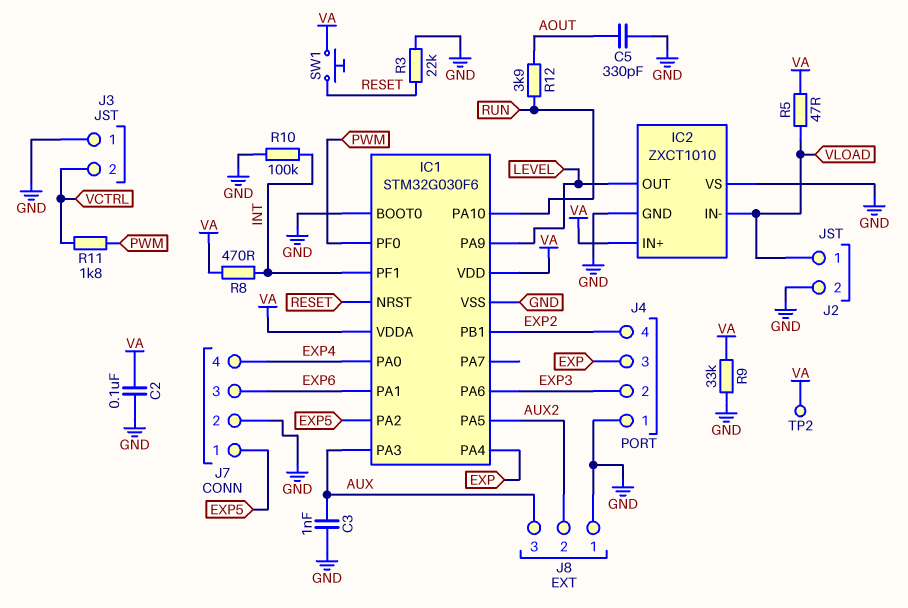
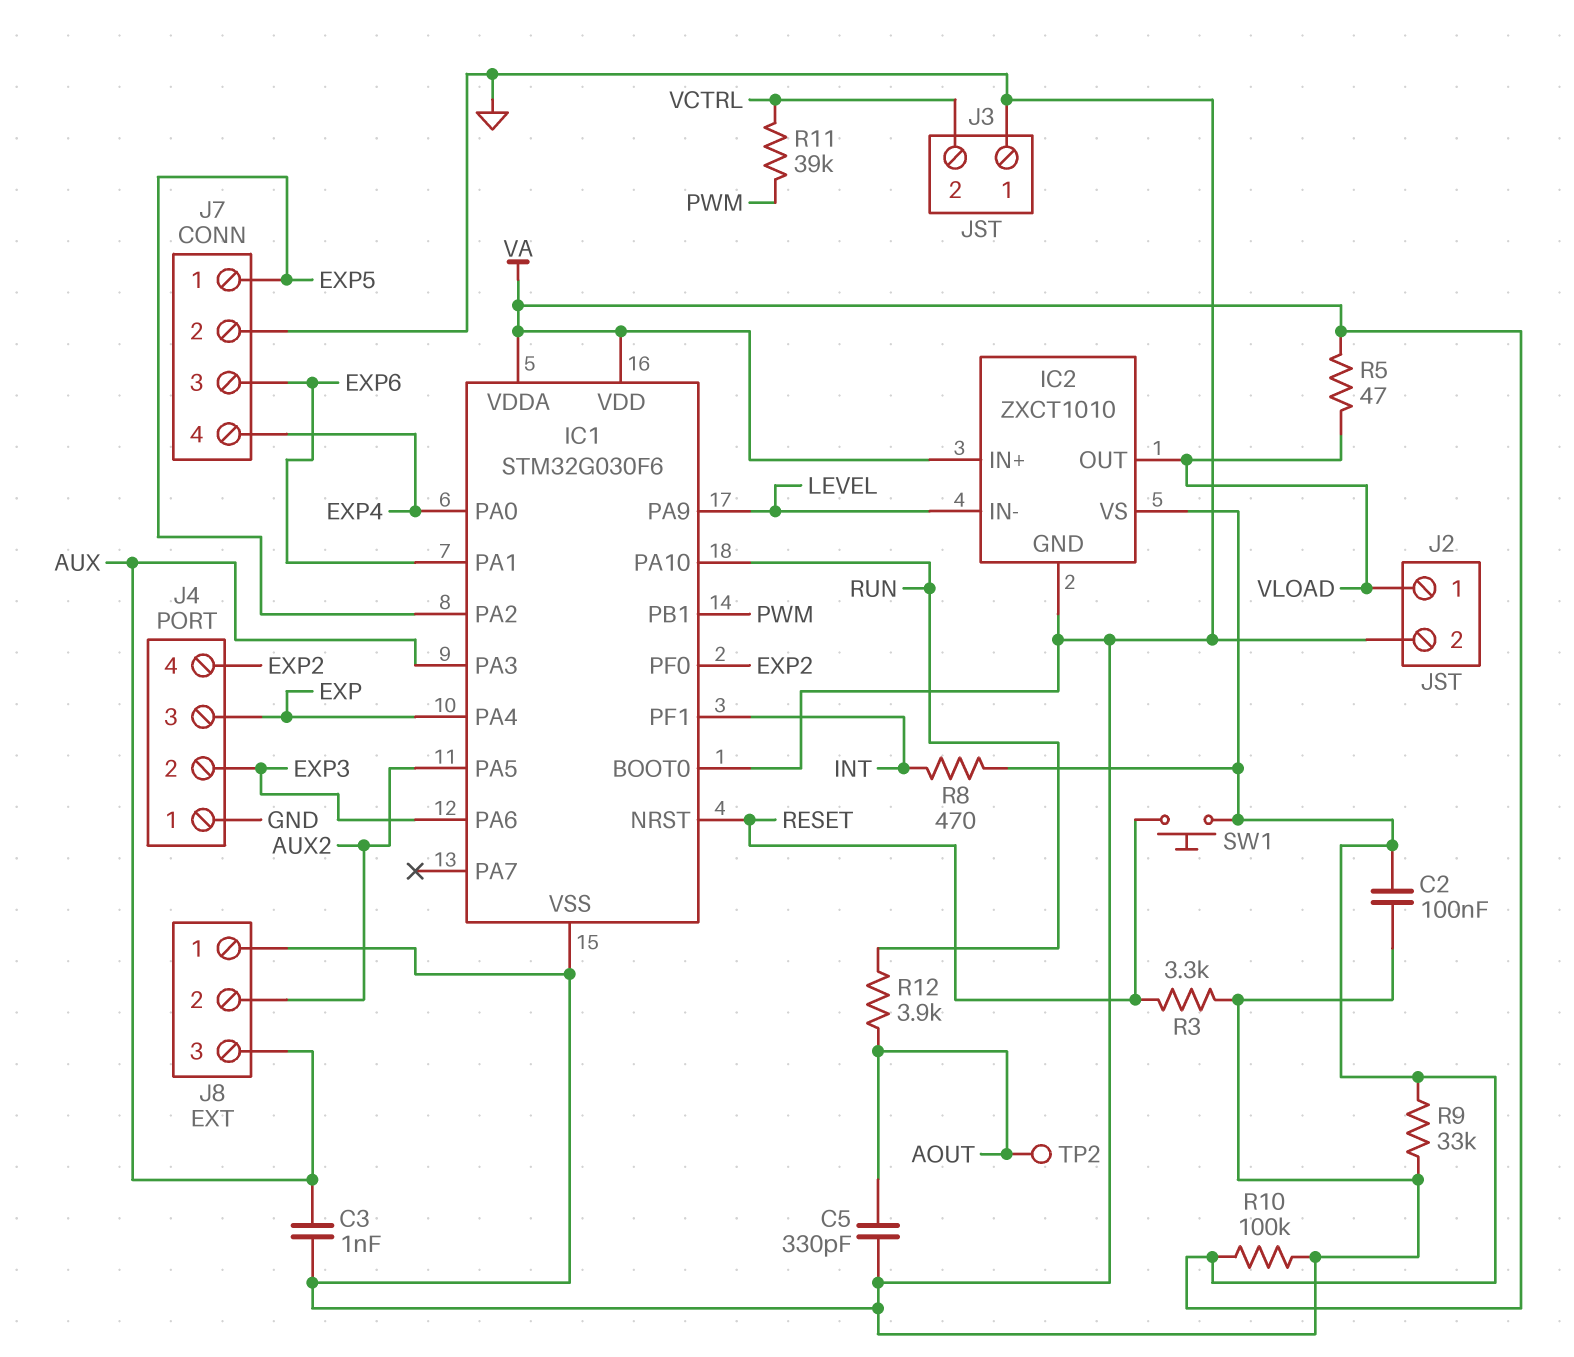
IC1 pin PB1: EXP2 -> PWM
IC1 pin PF0: PWM -> EXP2
IC2 pin IN-: VLOAD -> LEVEL
IC2 pin OUT: LEVEL -> VLOAD
IC2 pin VS: GND -> VA
R3: 22k (GND, RESET) -> 3.3k (GND, RESET)
R10: 100k (GND, INT) -> 100k (GND, VA)
R11: 1.8k (PWM, VCTRL) -> 39k (PWM, VCTRL)
TP2: test point (VA) -> test point (AOUT)

